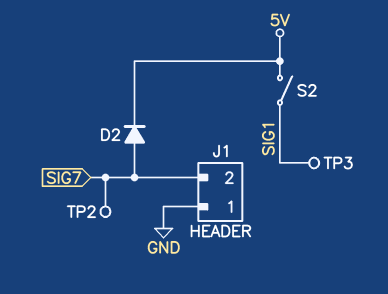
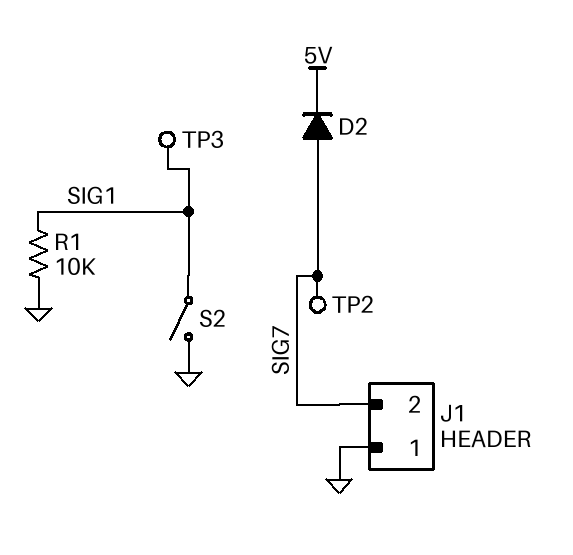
R1: none -> 10k (GND, SIG1)
S2: switch (5V, SIG1) -> switch (GND, SIG1)

